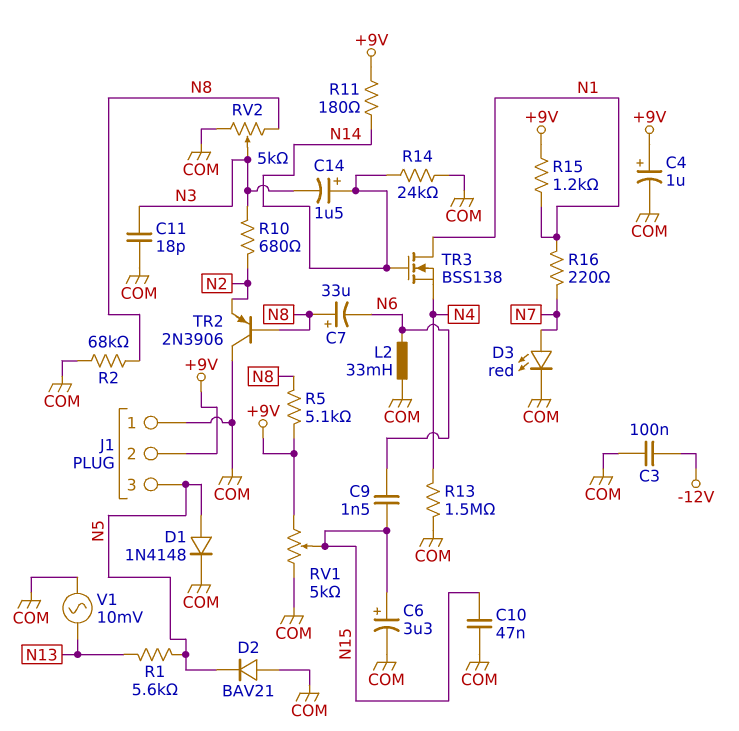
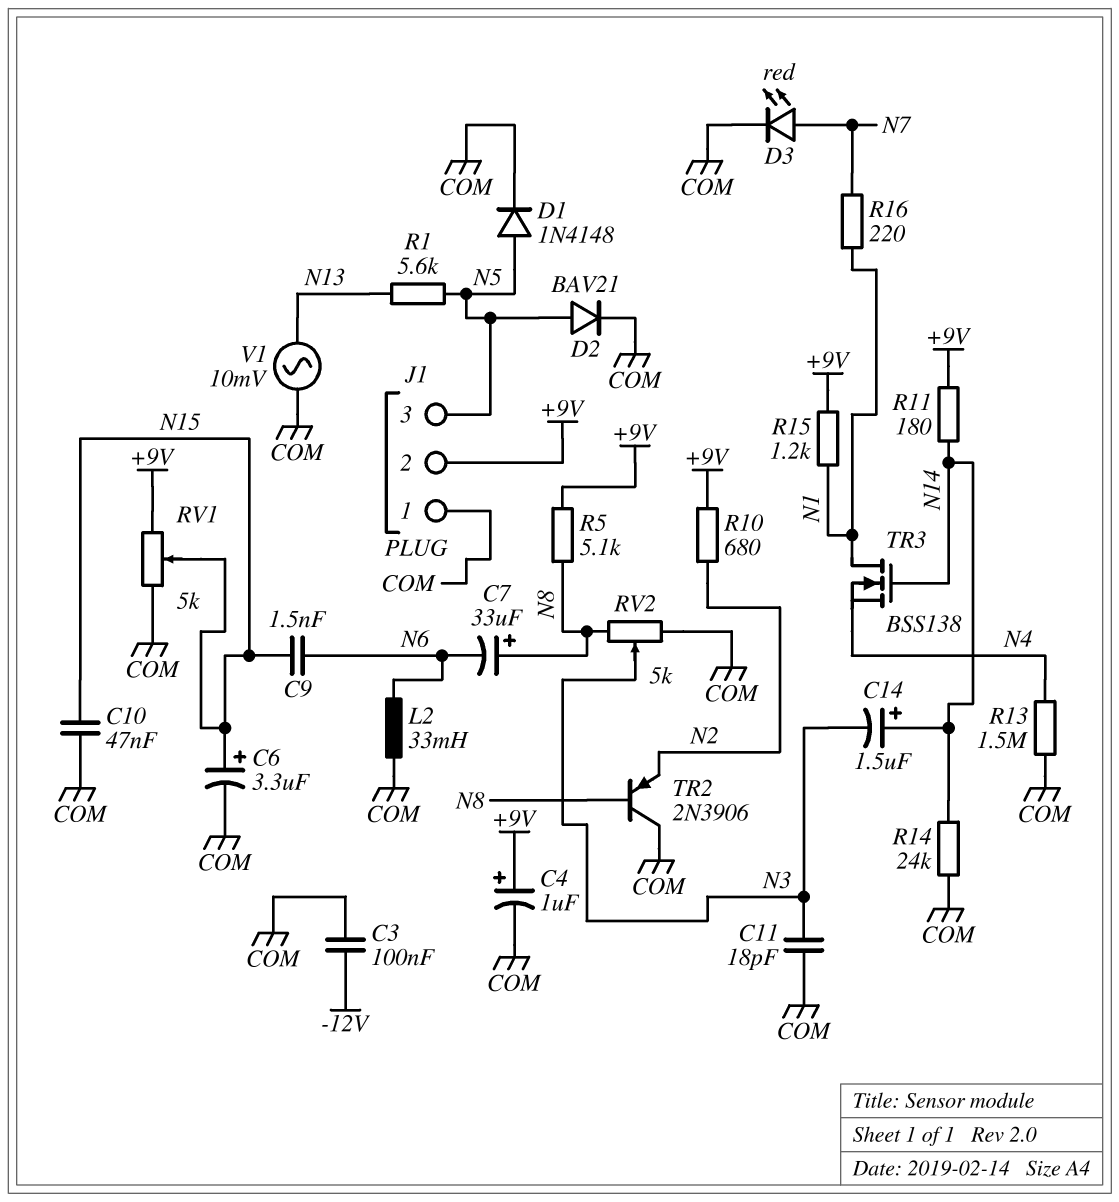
D2: diode BAV21 (A COM, K N5) -> diode BAV21 (A N5, K COM)
R2: 68k (COM, N8) -> none
R10: 680 (N2, N3) -> 680 (+9V, N2)

